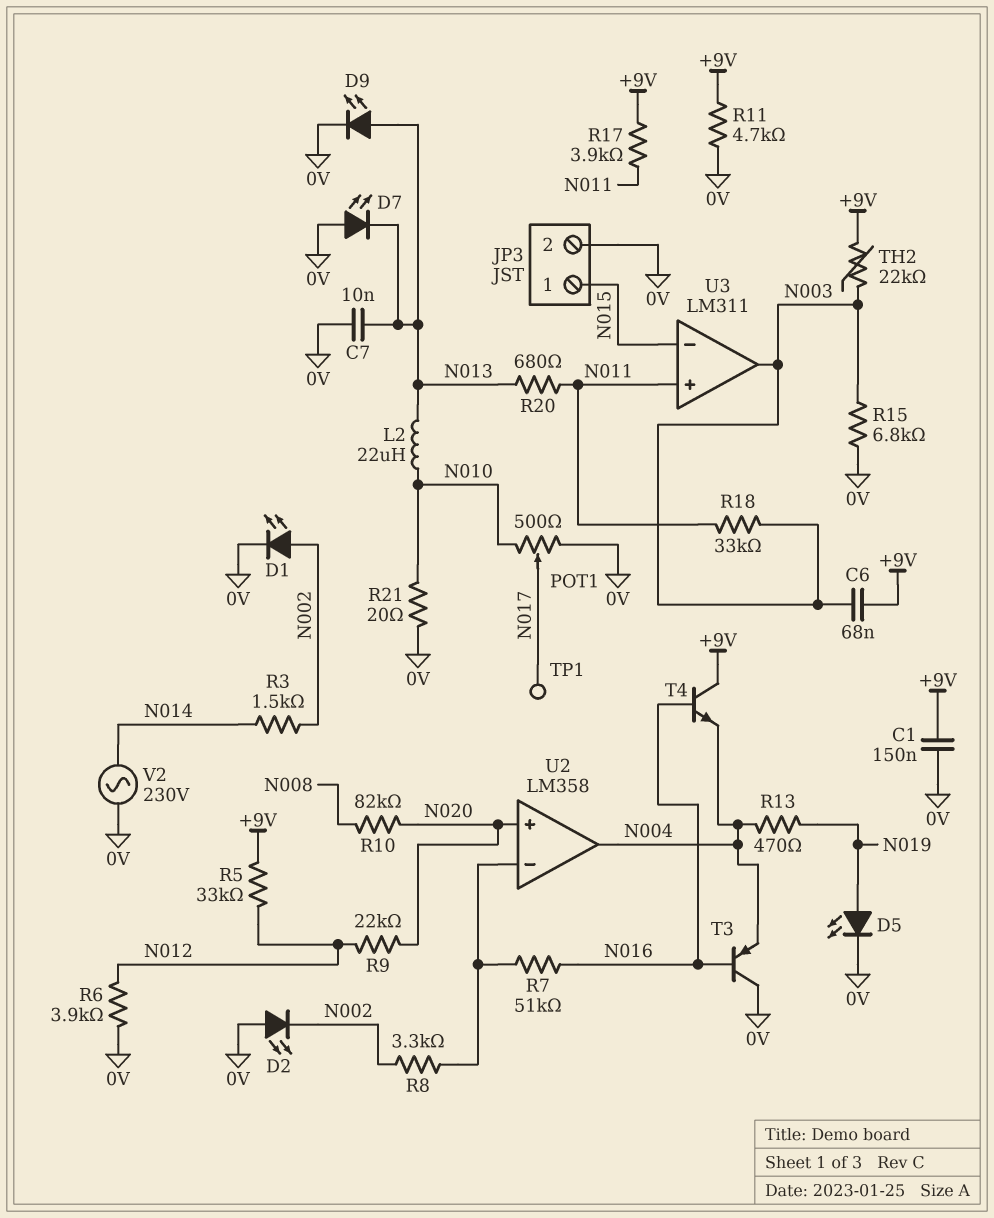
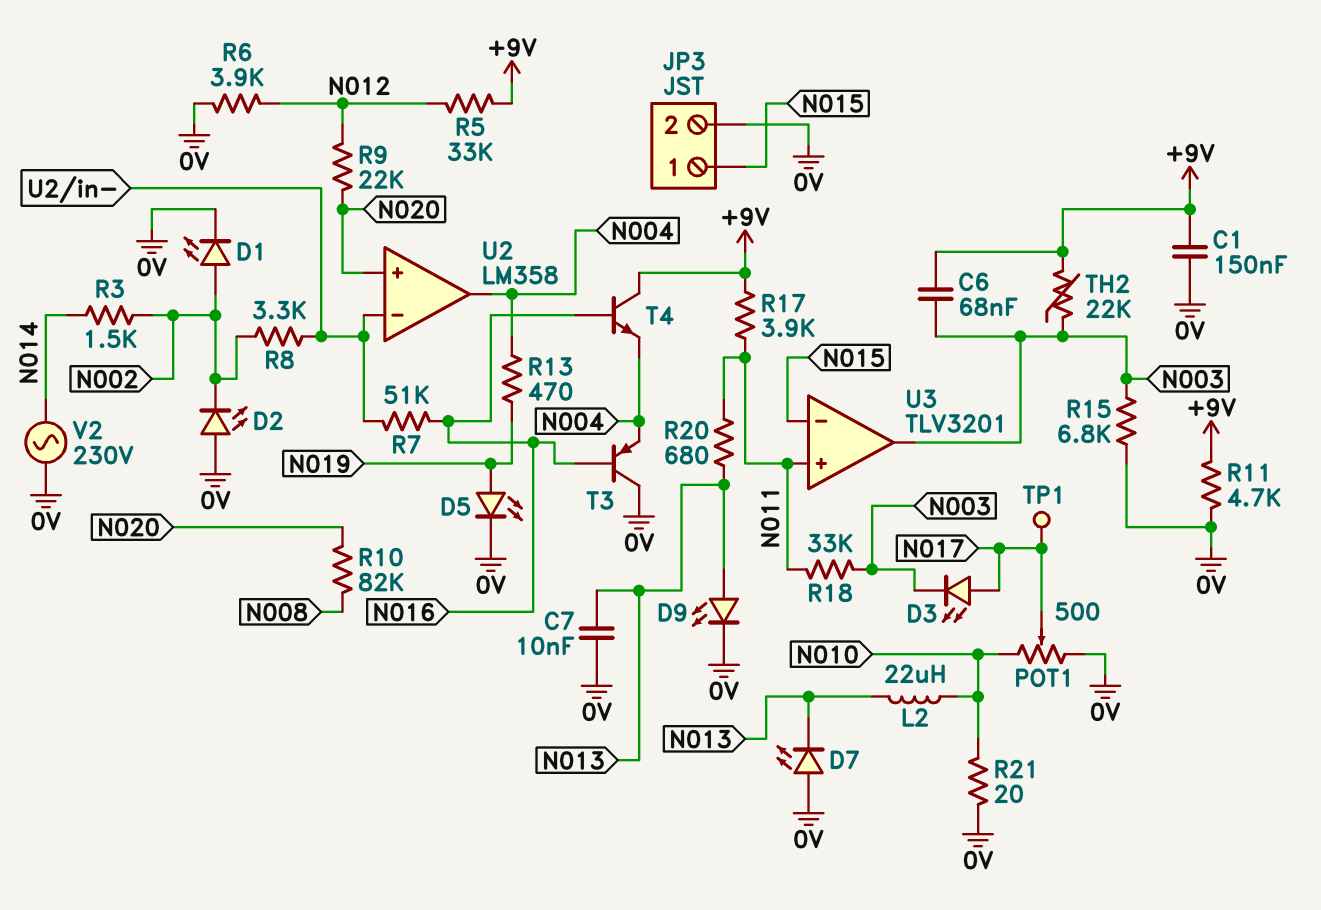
D3: none -> LED (A N017, K N003)
U3: LM311 -> TLV3201

